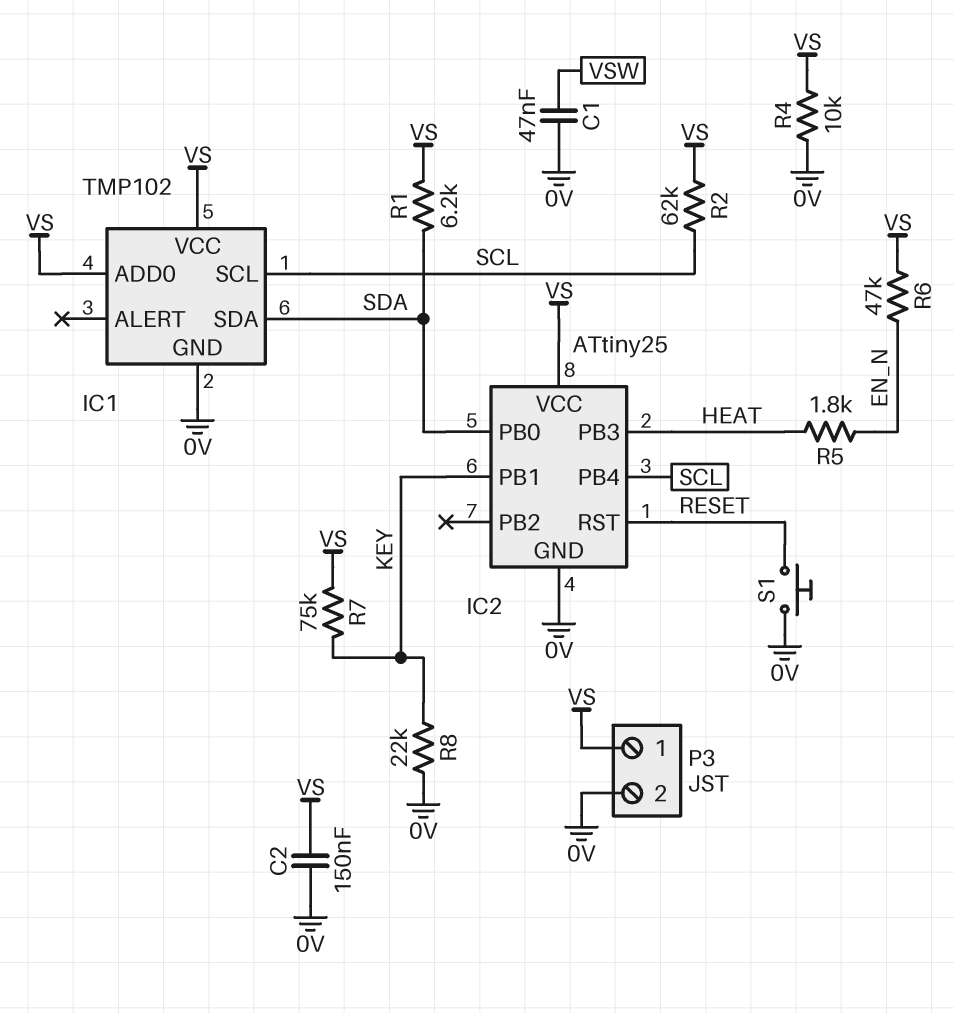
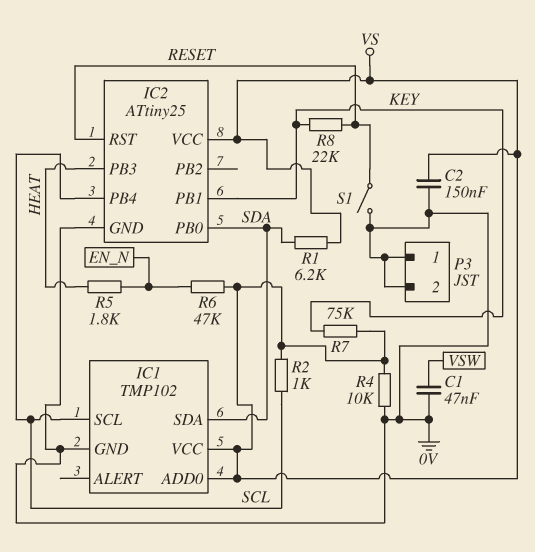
P3 pin 1: VS -> 0V
R2: 62k (SCL, VS) -> 1k (SCL, VS)
R8: 22k (0V, KEY) -> 22k (KEY, RESET)
S1: button (0V, RESET) -> switch (0V, RESET)

